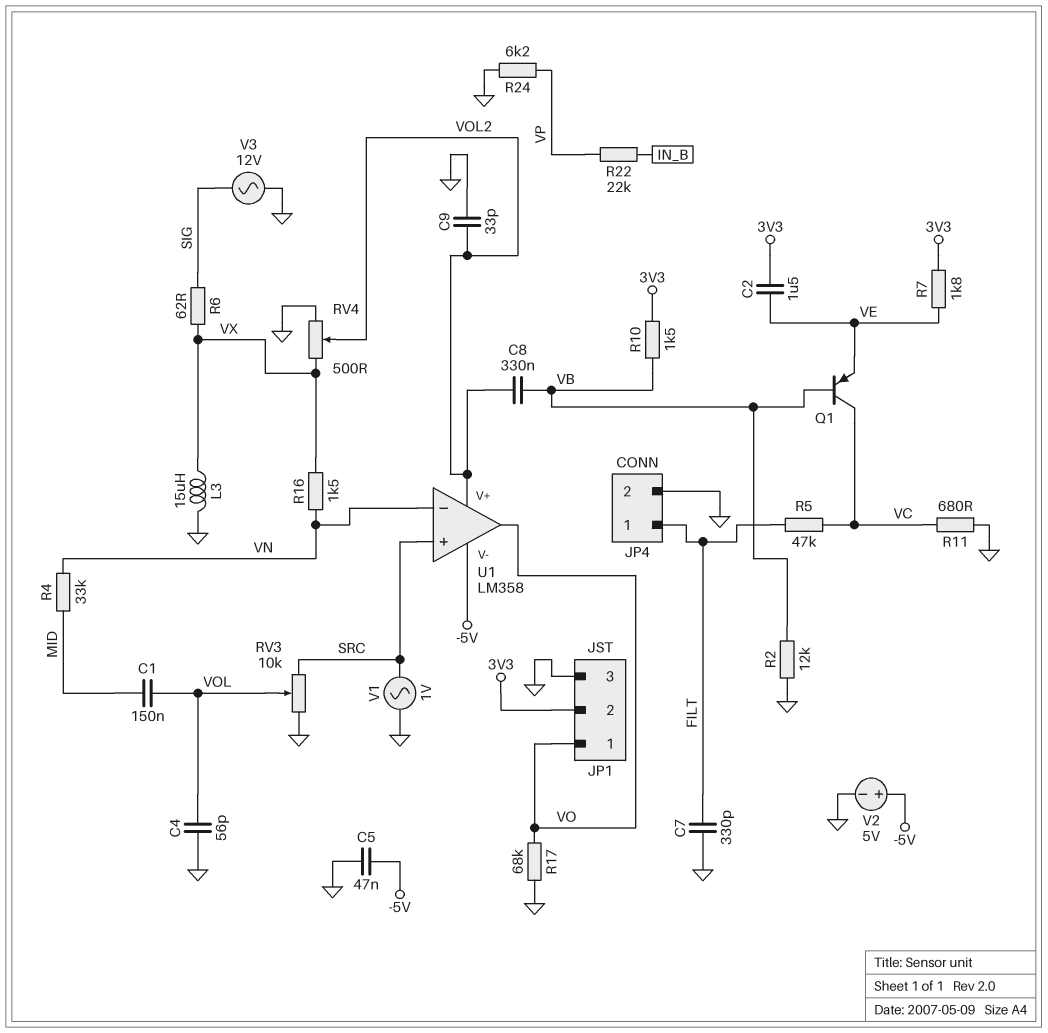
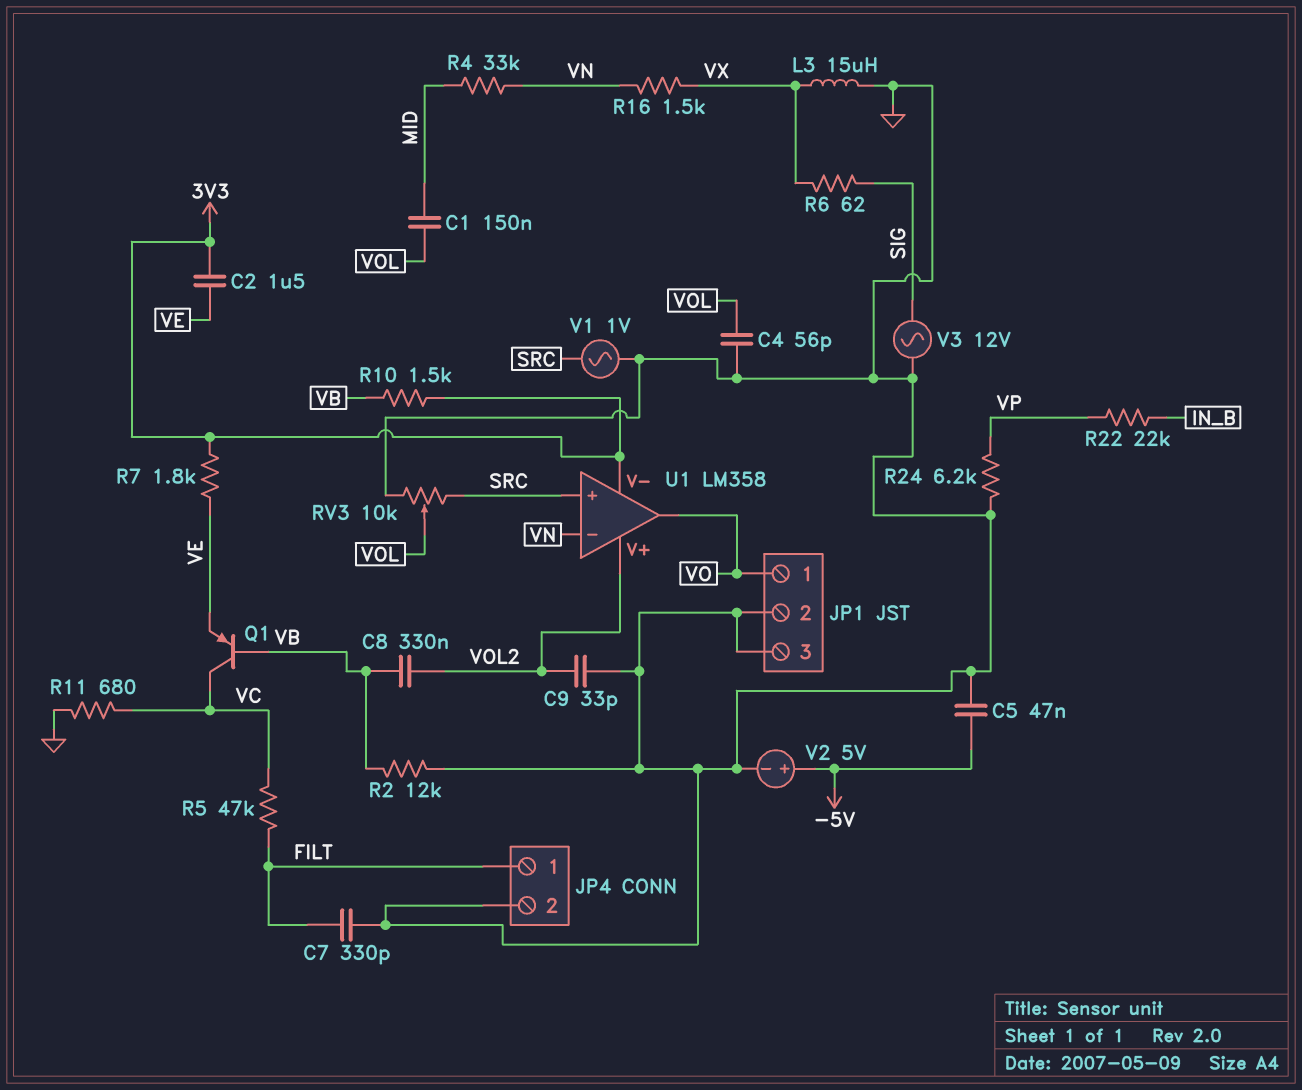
JP1 pin 2: 3V3 -> GND
R17: 68k (GND, VO) -> none
RV4: 500 (GND, VX, wiper VOL2) -> none
U1 pin V-: -5V -> 3V3

